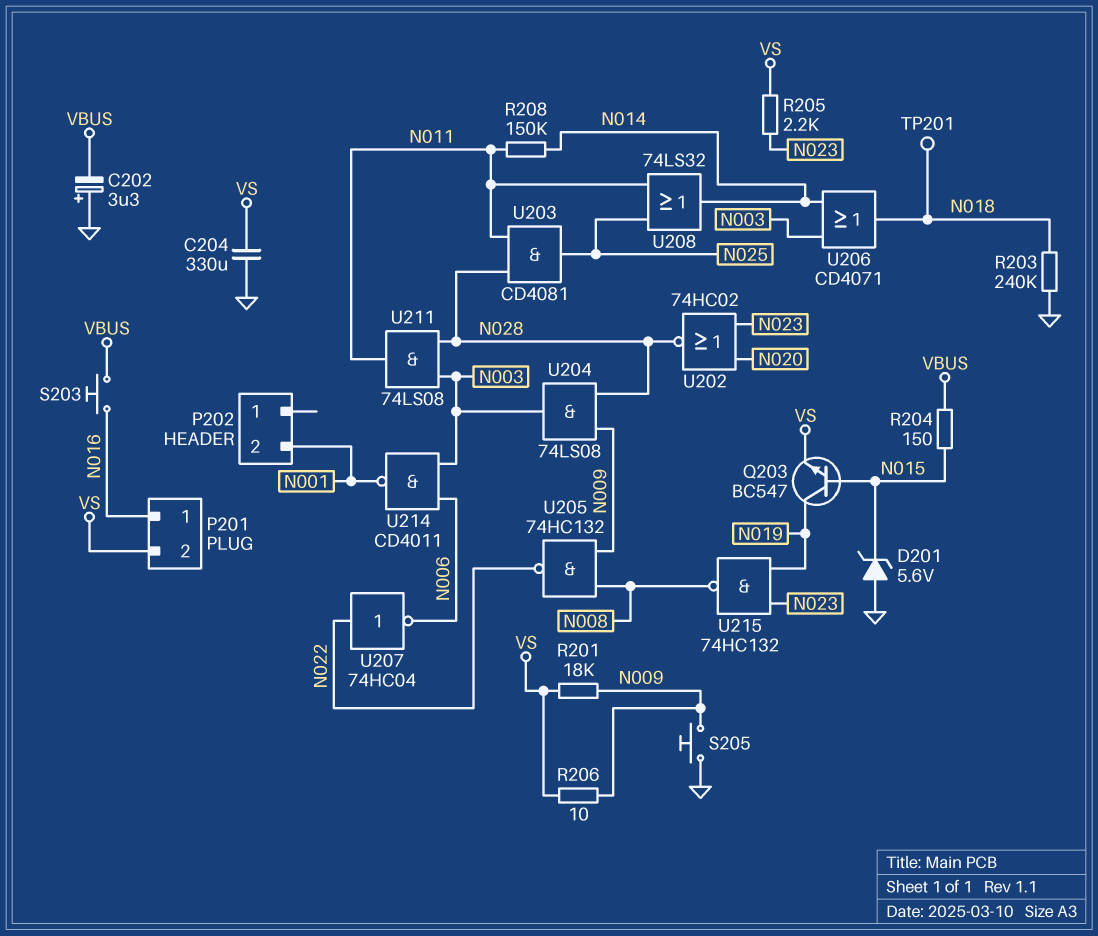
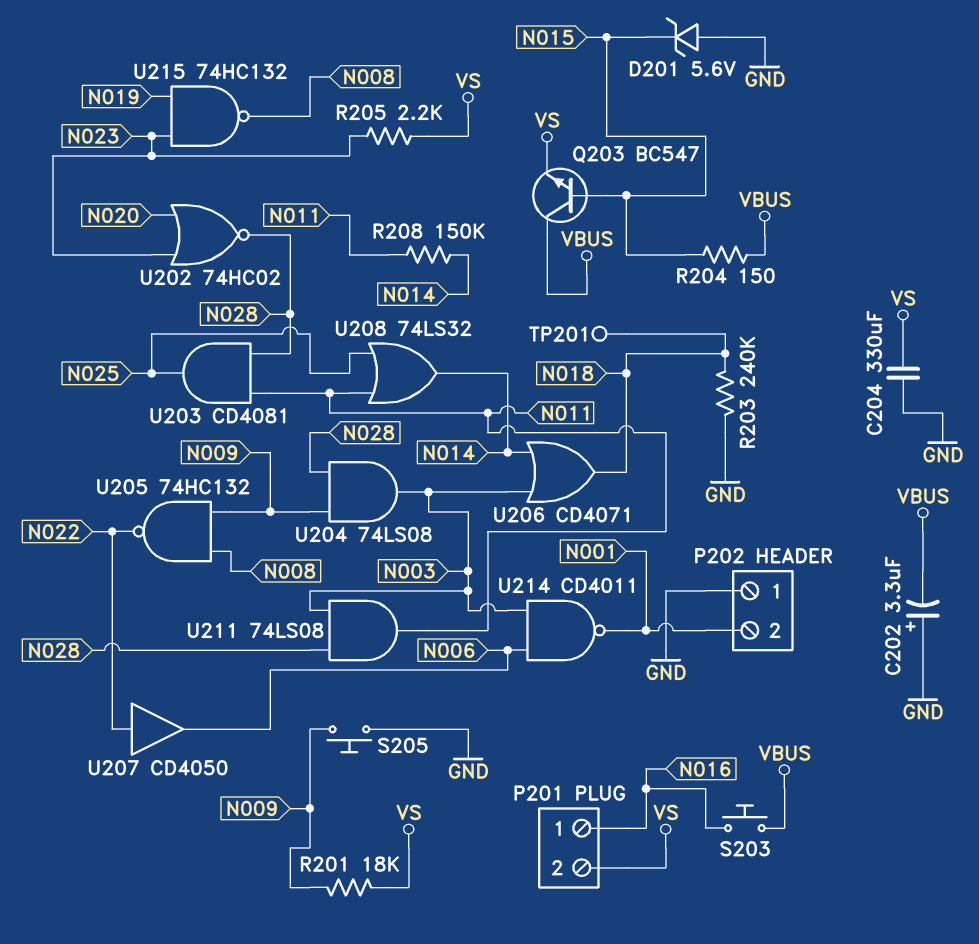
P202 pin 1: none -> GND
Q203: NPN BC547 (B N015, C N019, E VS) -> NPN BC547 (B N015, C VBUS, E VS)
R206: 10 (N009, VS) -> none
U207: NOT 74HC04 (in N022, out N006) -> buffer CD4050 (in N022, out N006)

